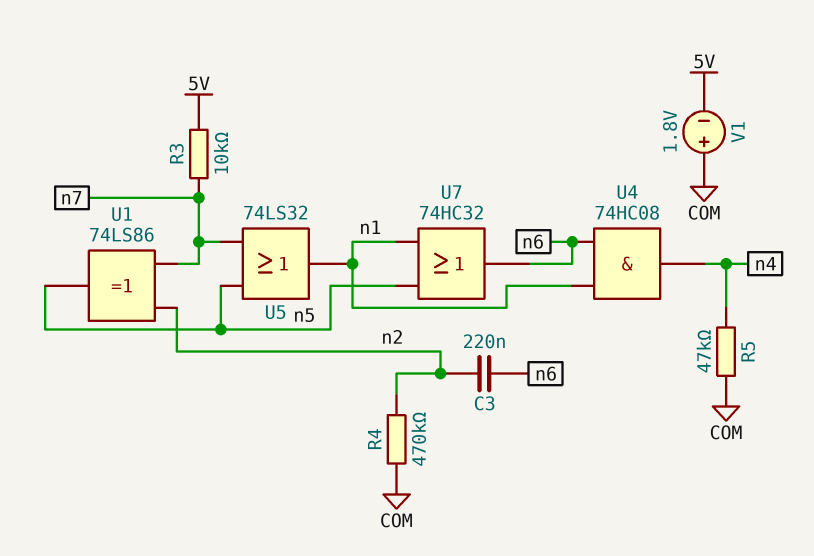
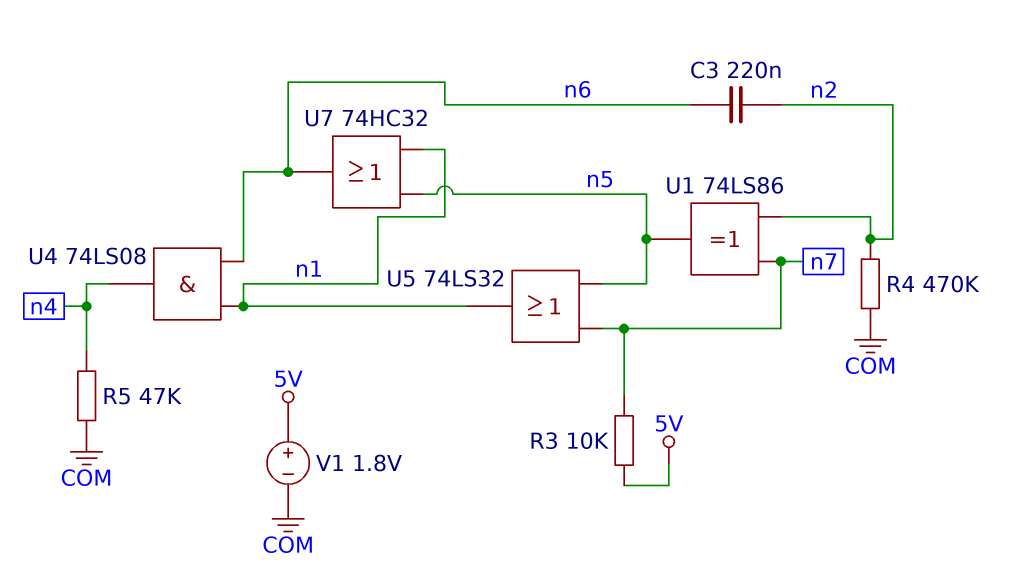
U4: AND 74HC08 (in n1, in n6, out n4) -> AND 74LS08 (in n1, in n6, out n4)
V1: 1.8V (plus COM, minus 5V) -> 1.8V (plus 5V, minus COM)

